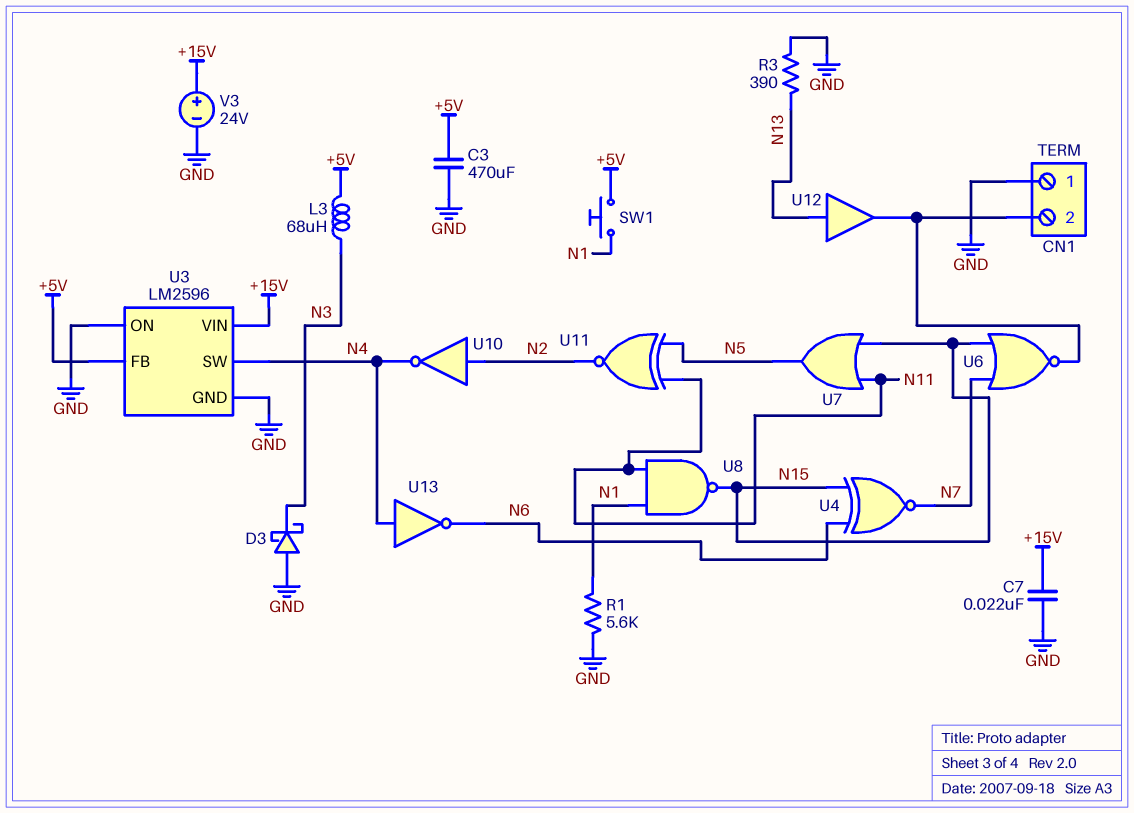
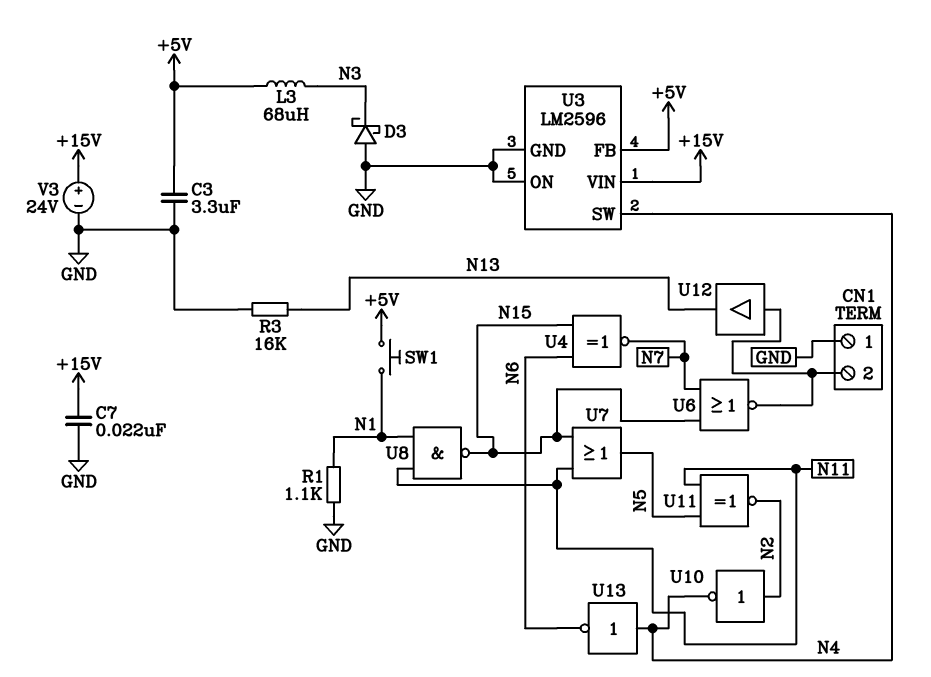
C3: 470uF (+5V, GND) -> 3.3uF (+5V, GND)
R1: 5.6k (GND, N1) -> 1.1k (GND, N1)
R3: 390 (GND, N13) -> 16k (GND, N13)
U12: buffer (in N13, out CN1/2) -> buffer (in CN1/2, out N13)

